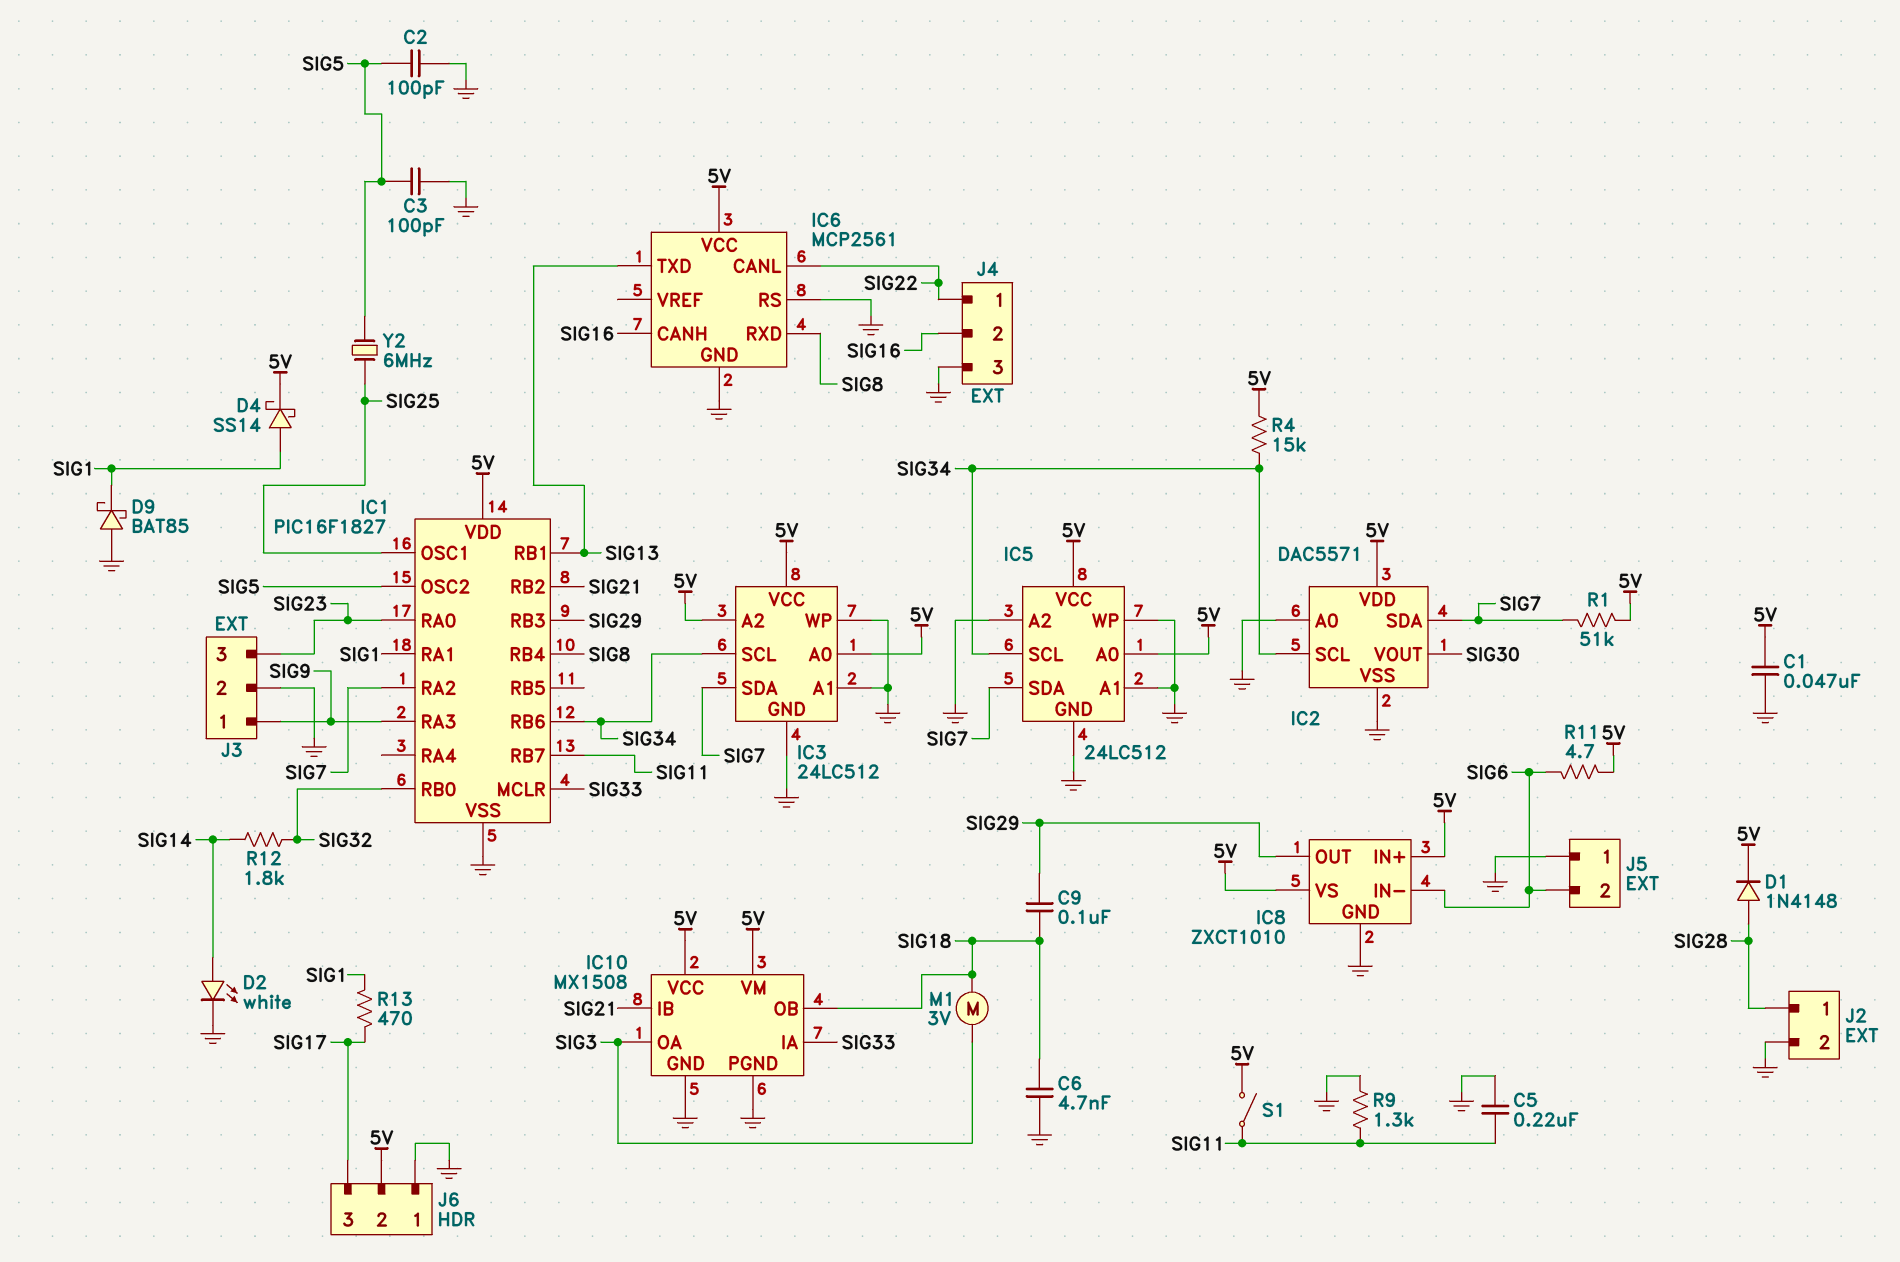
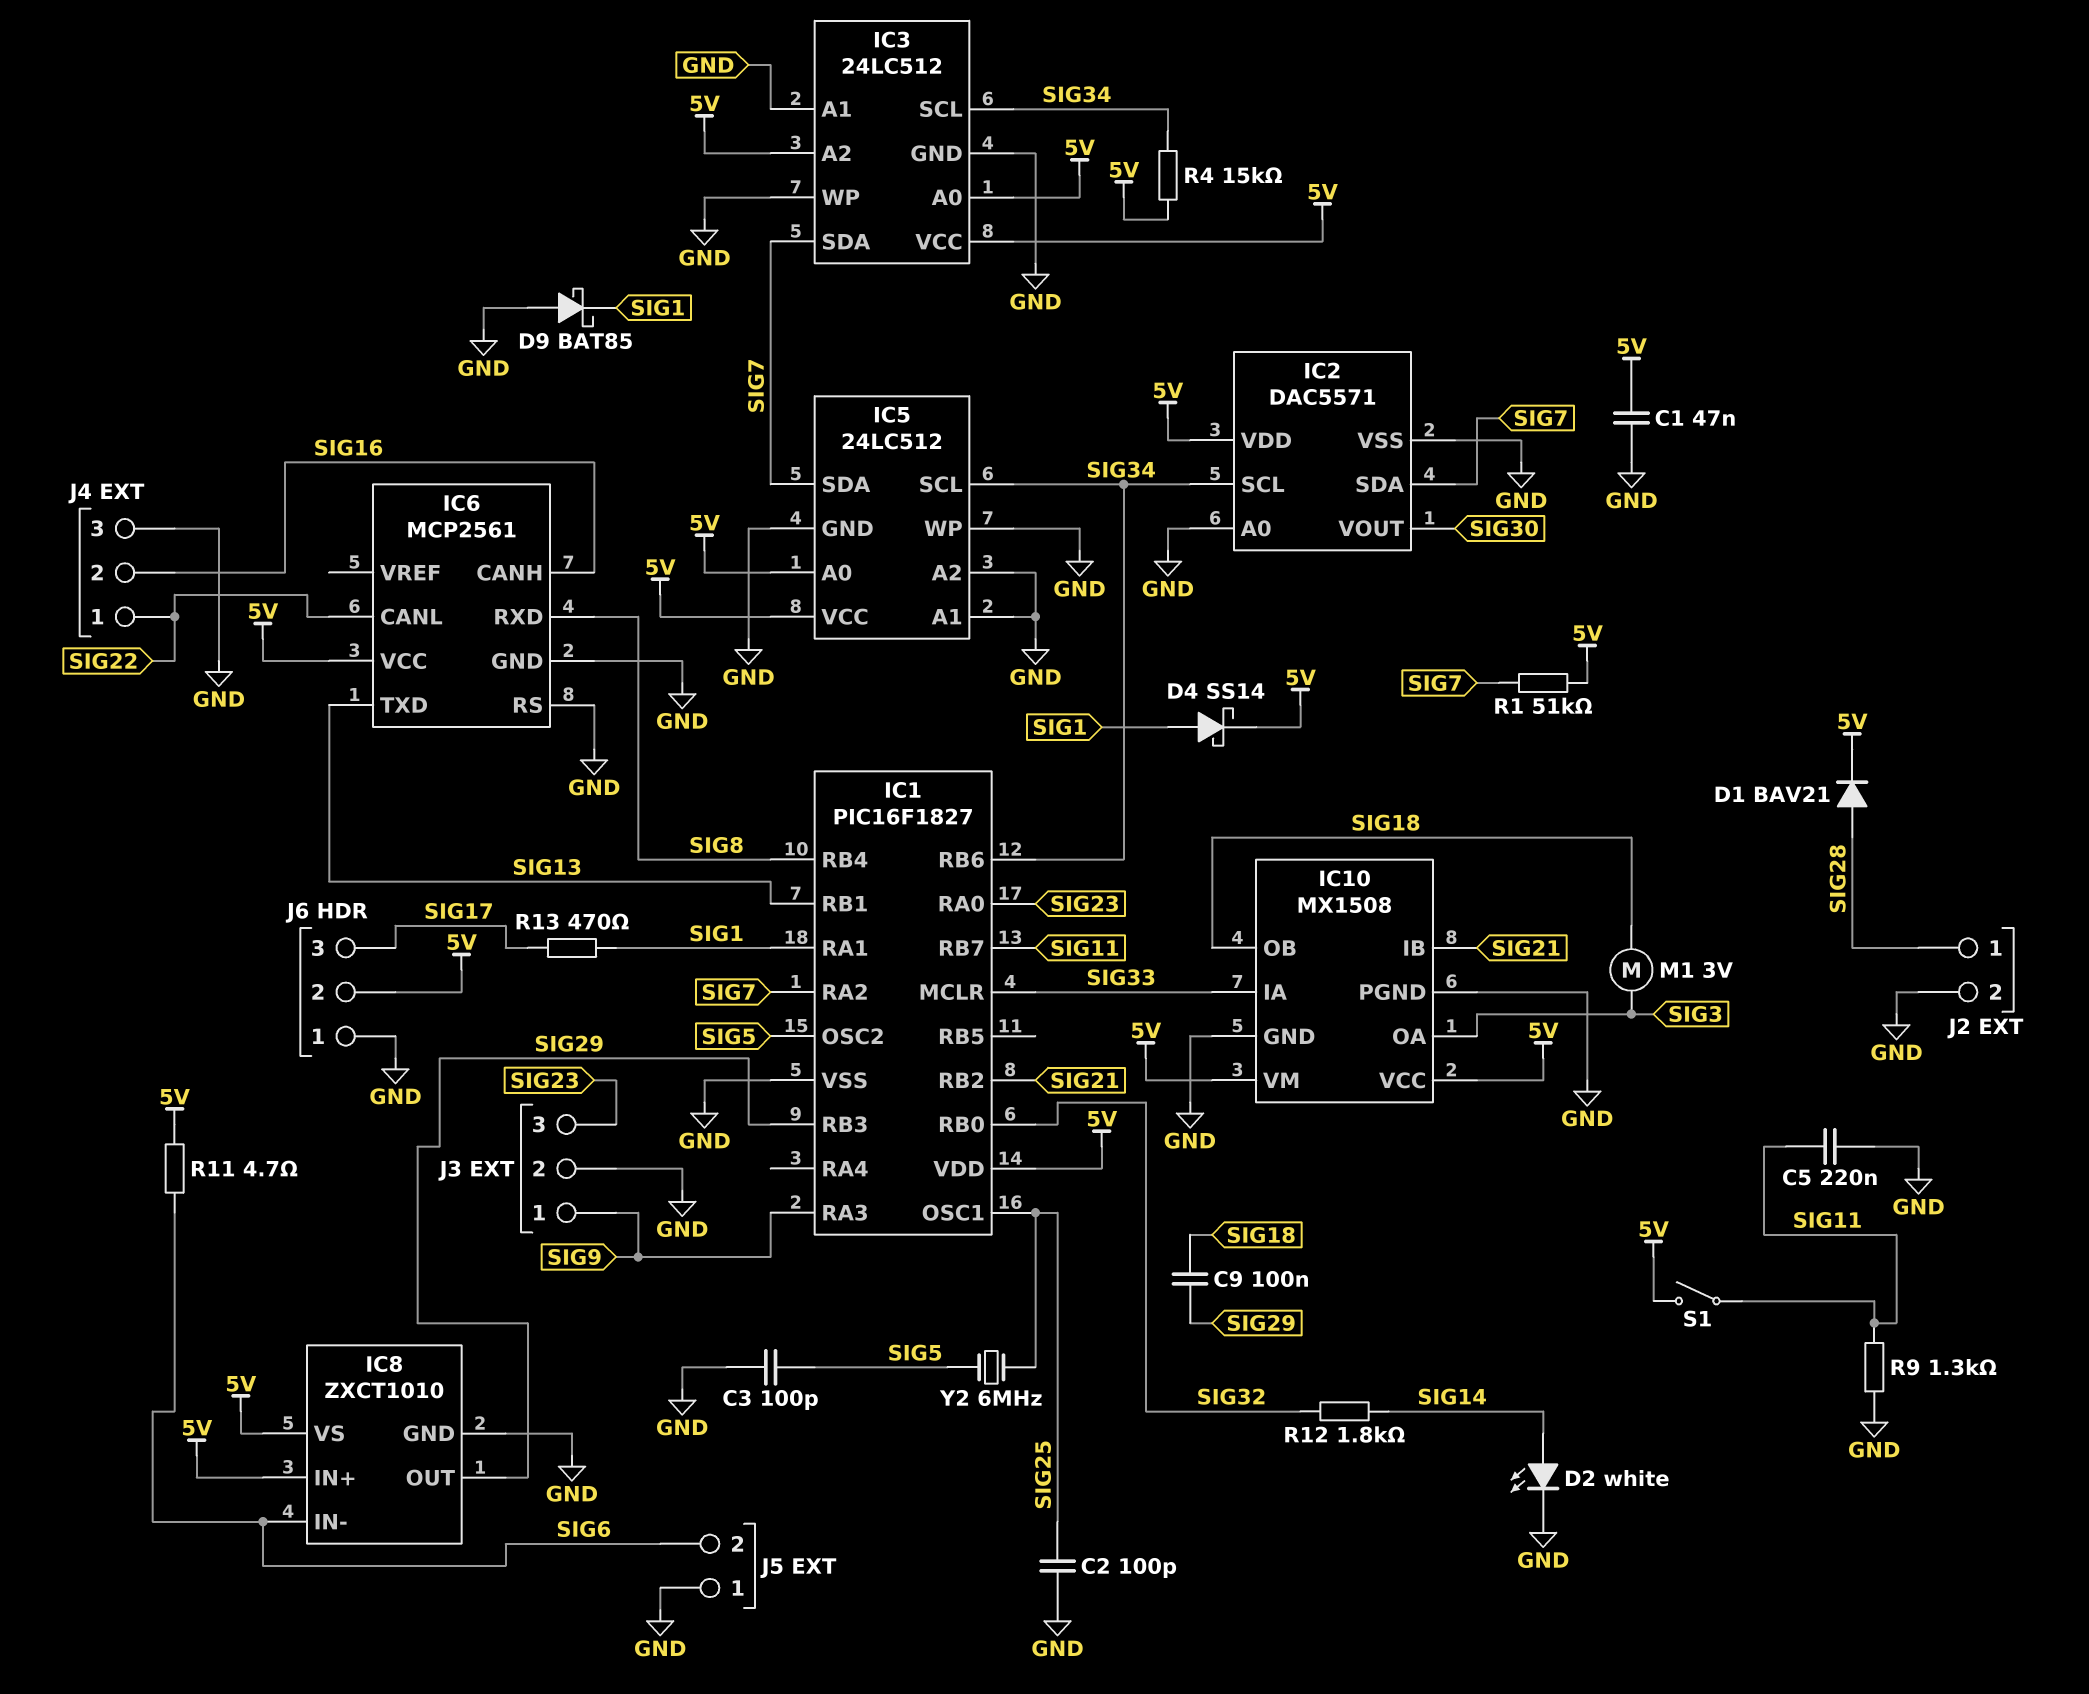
C2: 100pF (GND, SIG5) -> 100pF (GND, SIG25)
C6: 4.7nF (GND, SIG18) -> none
D1: diode 1N4148 (A SIG28, K 5V) -> diode BAV21 (A SIG28, K 5V)

